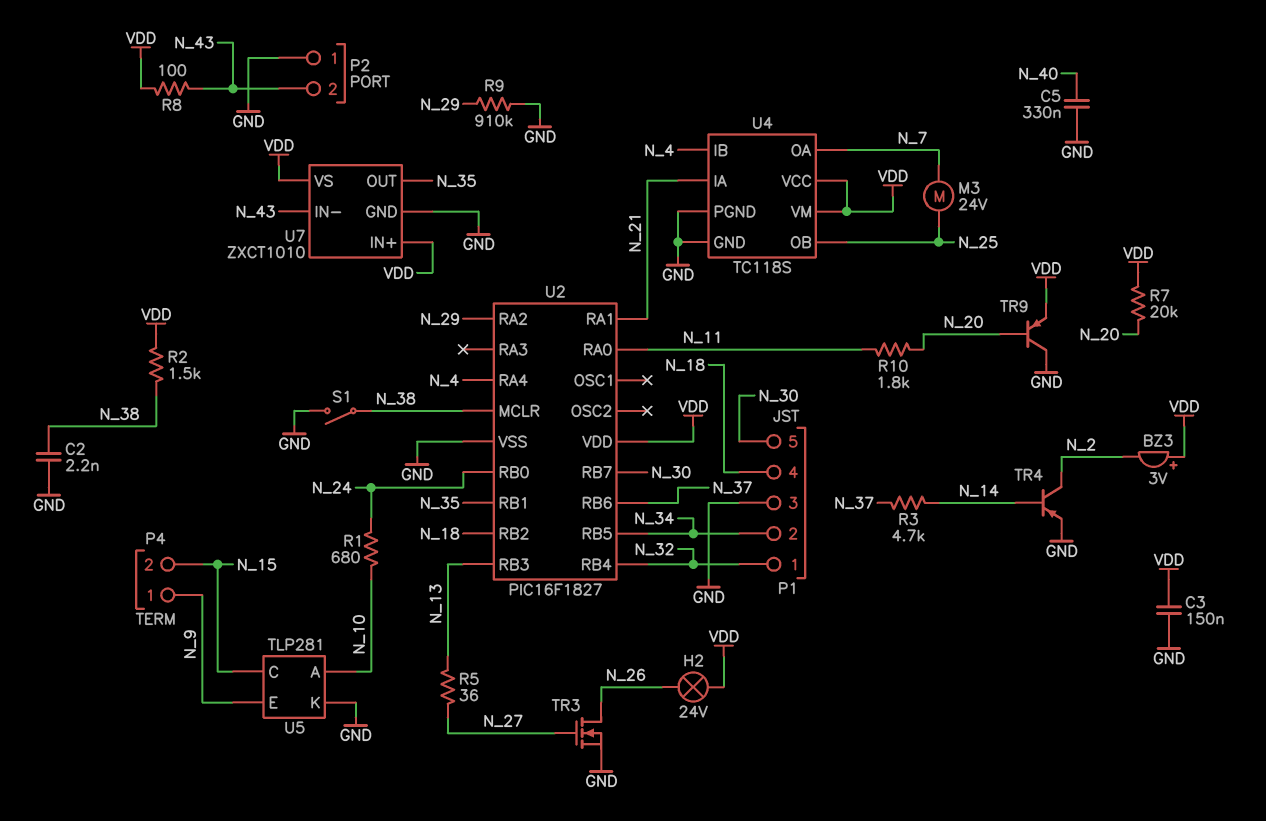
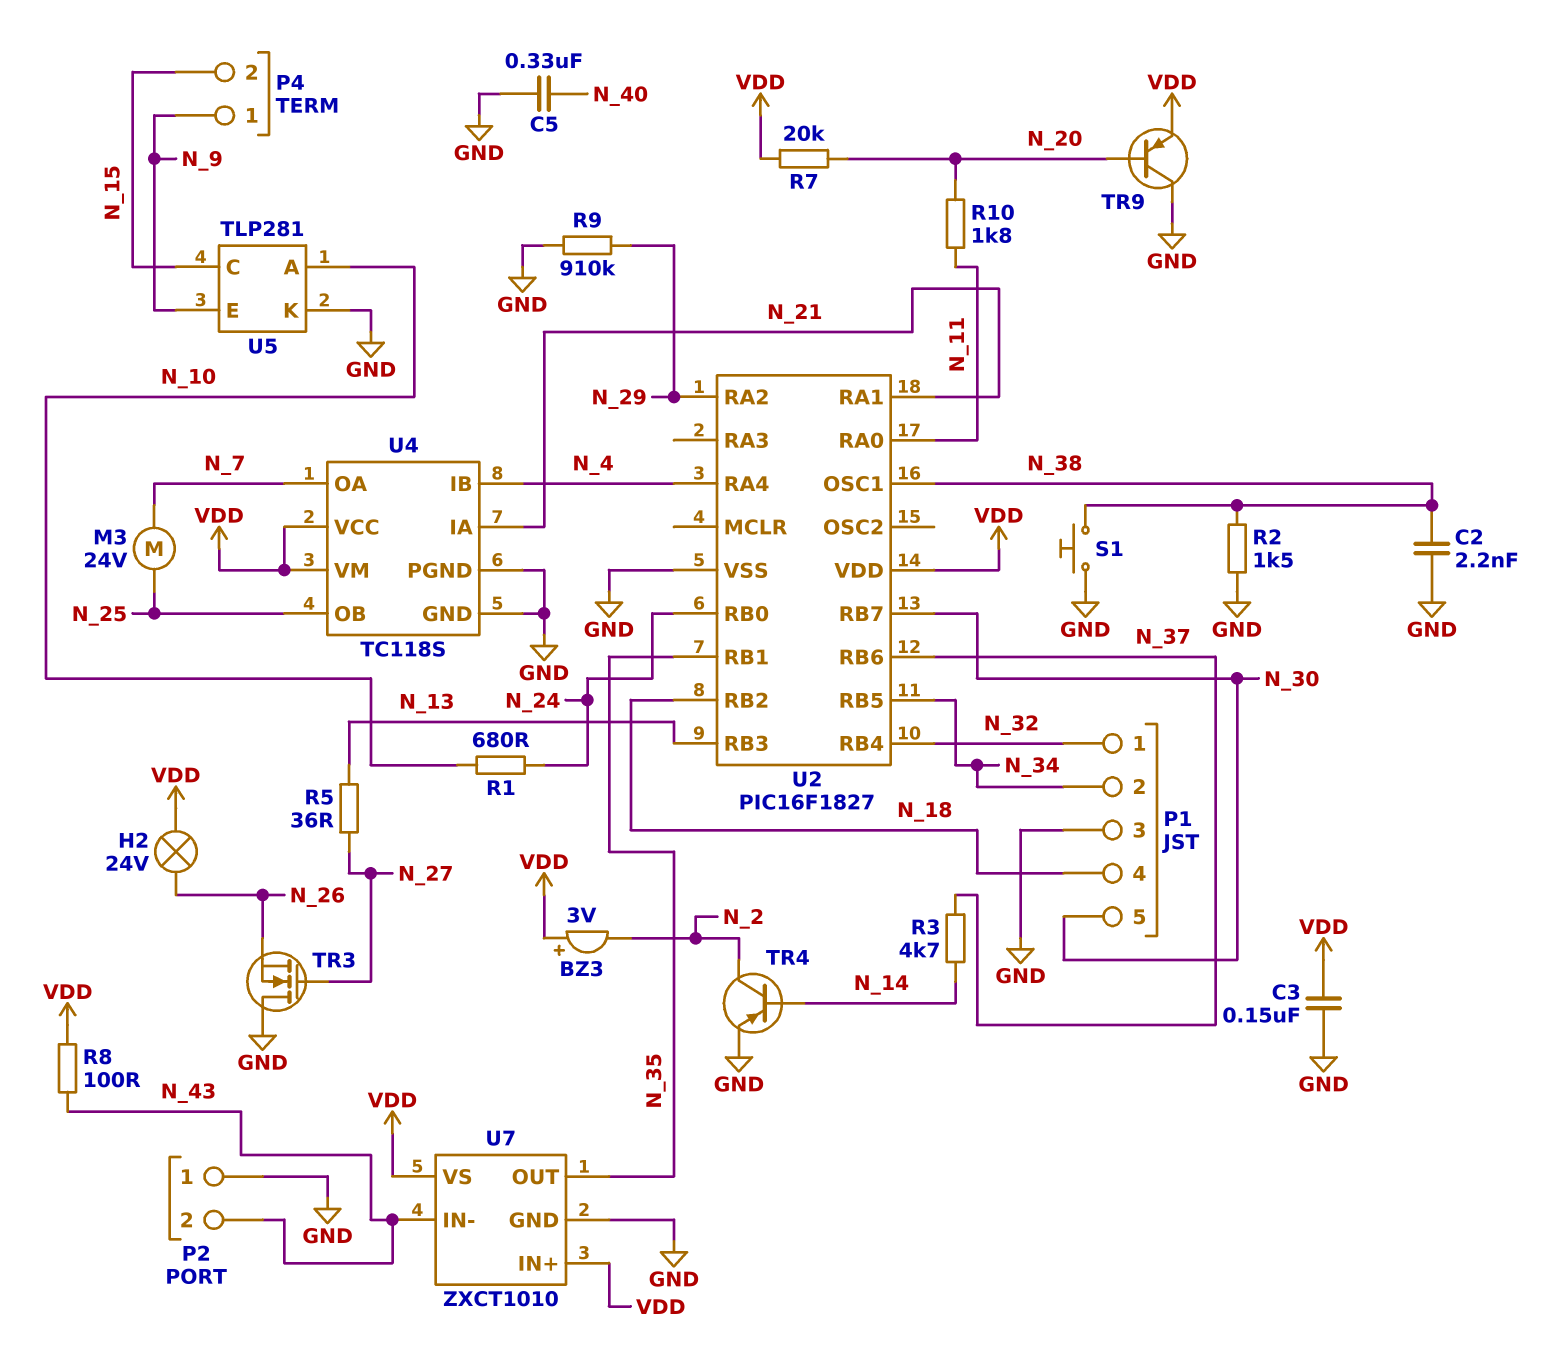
R2: 1.5k (N_38, VDD) -> 1.5k (GND, N_38)
S1: switch (GND, N_38) -> button (GND, N_38)
TR3: NMOS (G N_27, D N_26, S GND) -> NMOS (G N_27, D GND, S N_26)
U2 pin MCLR: N_38 -> none
U2 pin OSC1: none -> N_38

